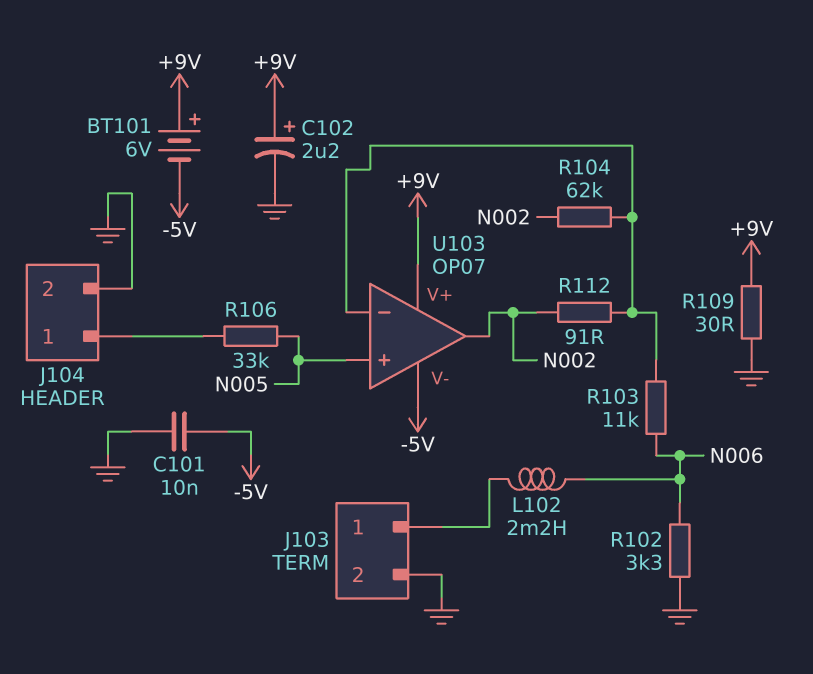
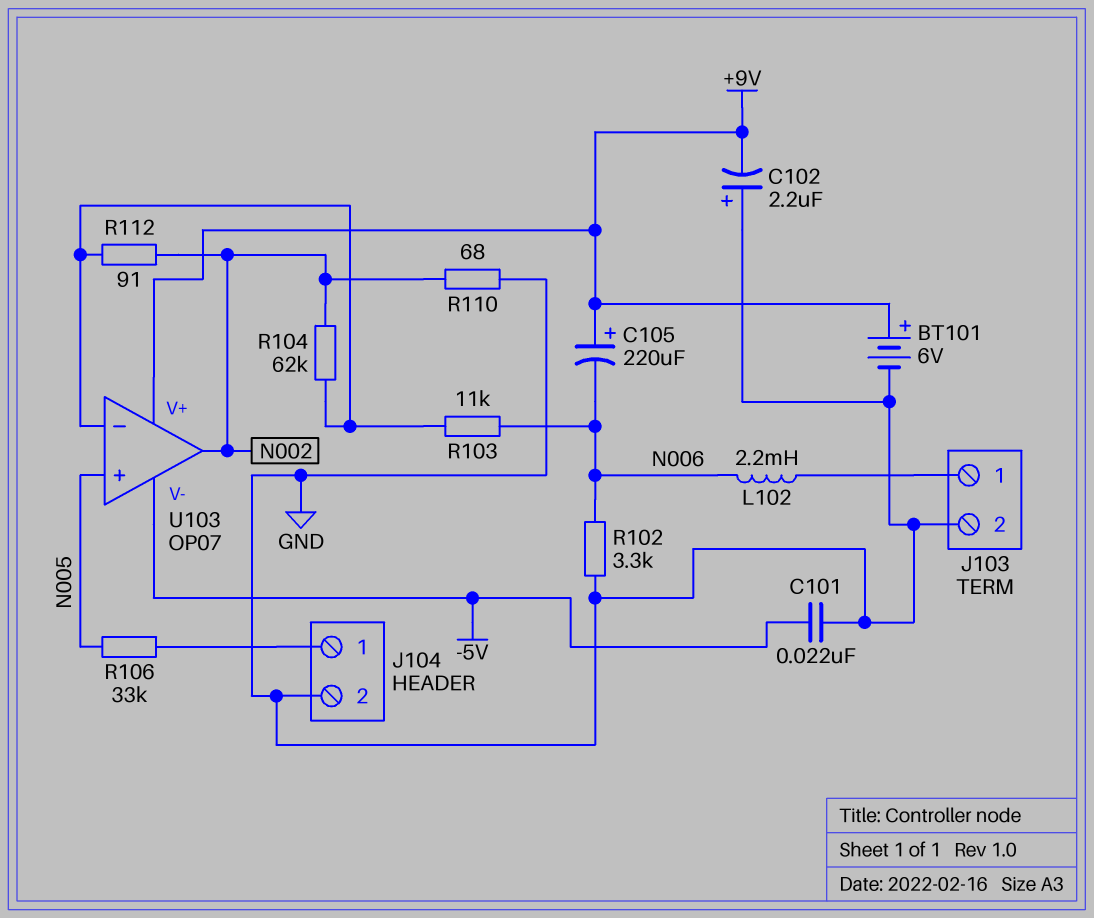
BT101: 6V (plus +9V, minus -5V) -> 6V (plus +9V, minus GND)
C101: 10nF (-5V, GND) -> 22nF (-5V, GND)
C102: 2.2uF (plus +9V, minus GND) -> 2.2uF (plus GND, minus +9V)
C105: none -> 220uF (plus +9V, minus N006)
R109: 30 (+9V, GND) -> none
R110: none -> 68 (GND, N002)

